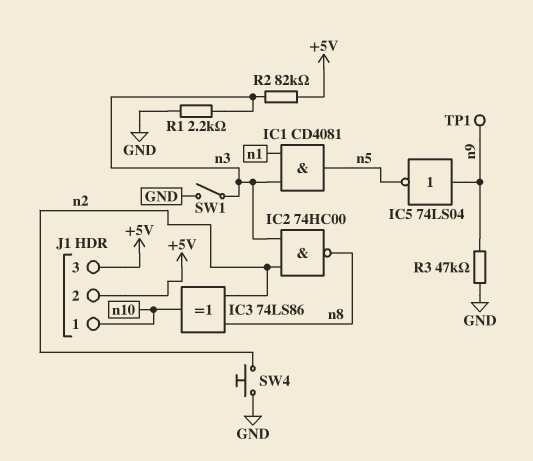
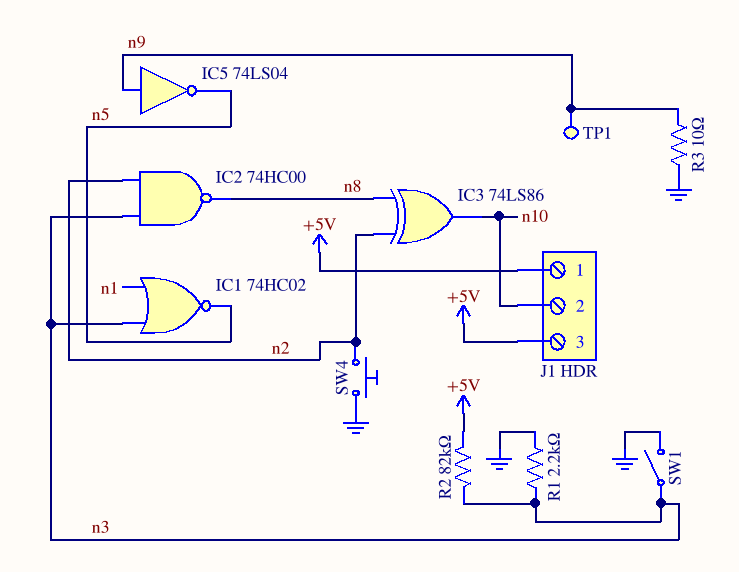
IC1: AND CD4081 (in n1, in n3, out n5) -> NOR 74HC02 (in n1, in n3, out n5)
J1 pin 1: n10 -> +5V
J1 pin 2: +5V -> n10
R3: 47k (GND, n9) -> 10 (GND, n9)

